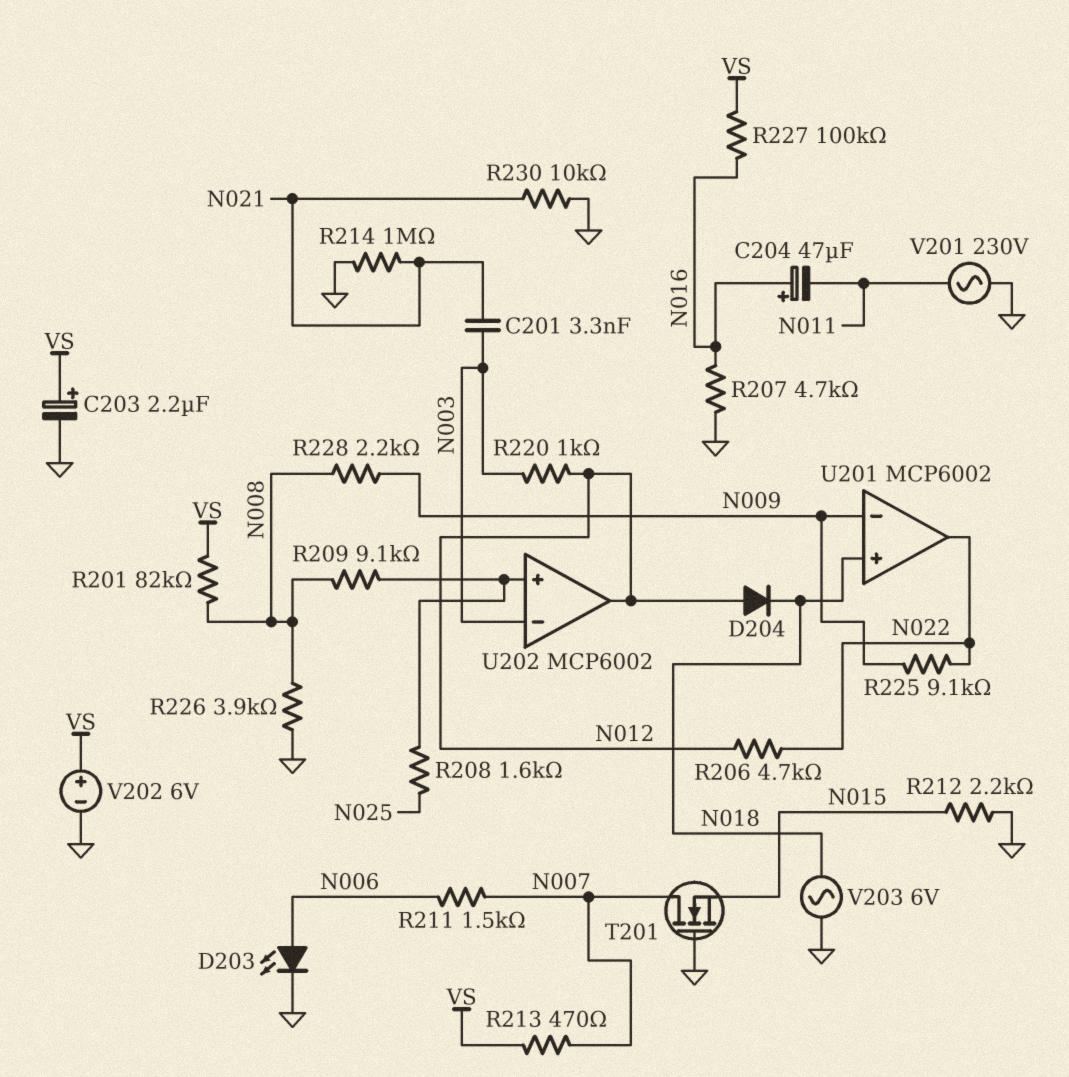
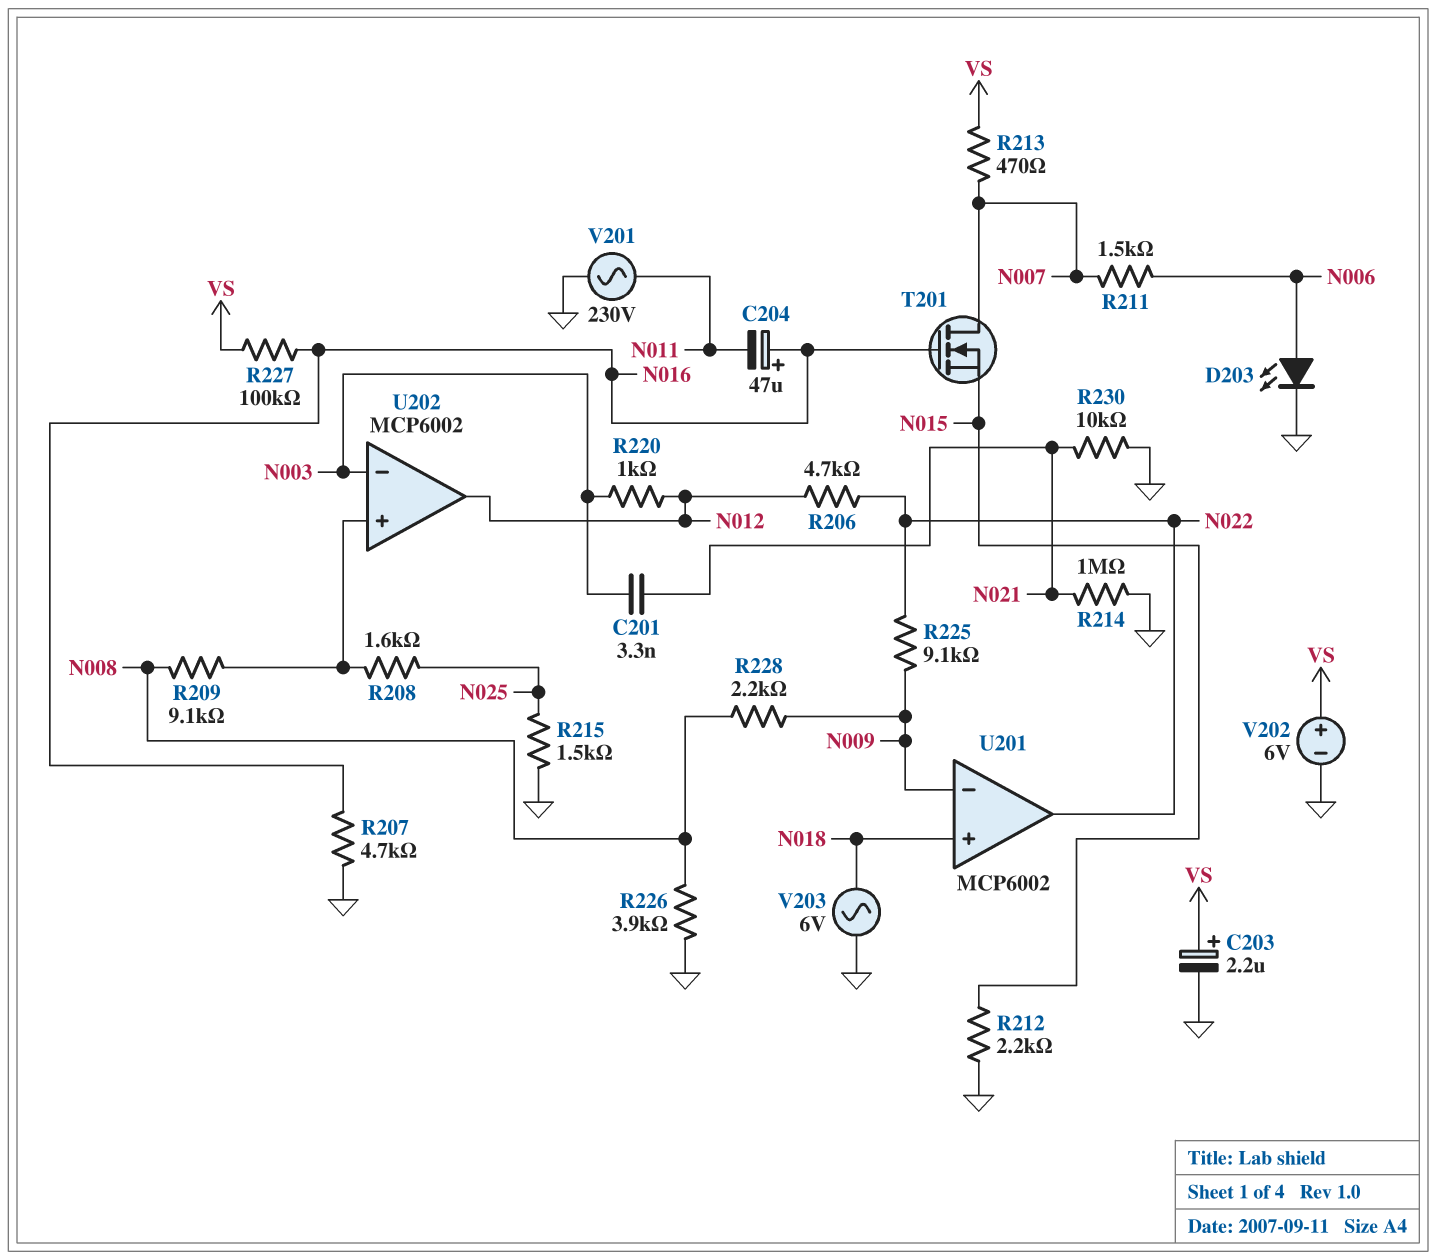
D204: diode (A N012, K N018) -> none
R201: 82k (N008, VS) -> none
R215: none -> 1.5k (GND, N025)
T201: NMOS (G GND, D N007, S N015) -> NMOS (G N016, D N007, S N015)

